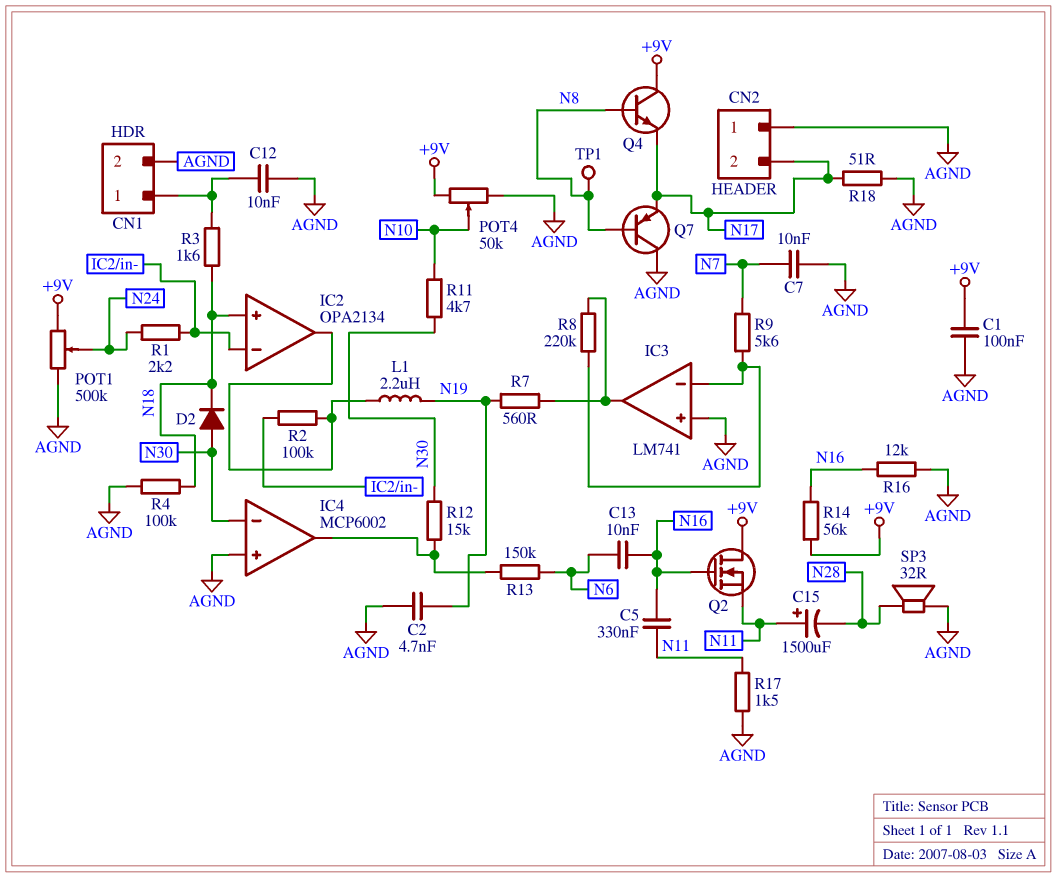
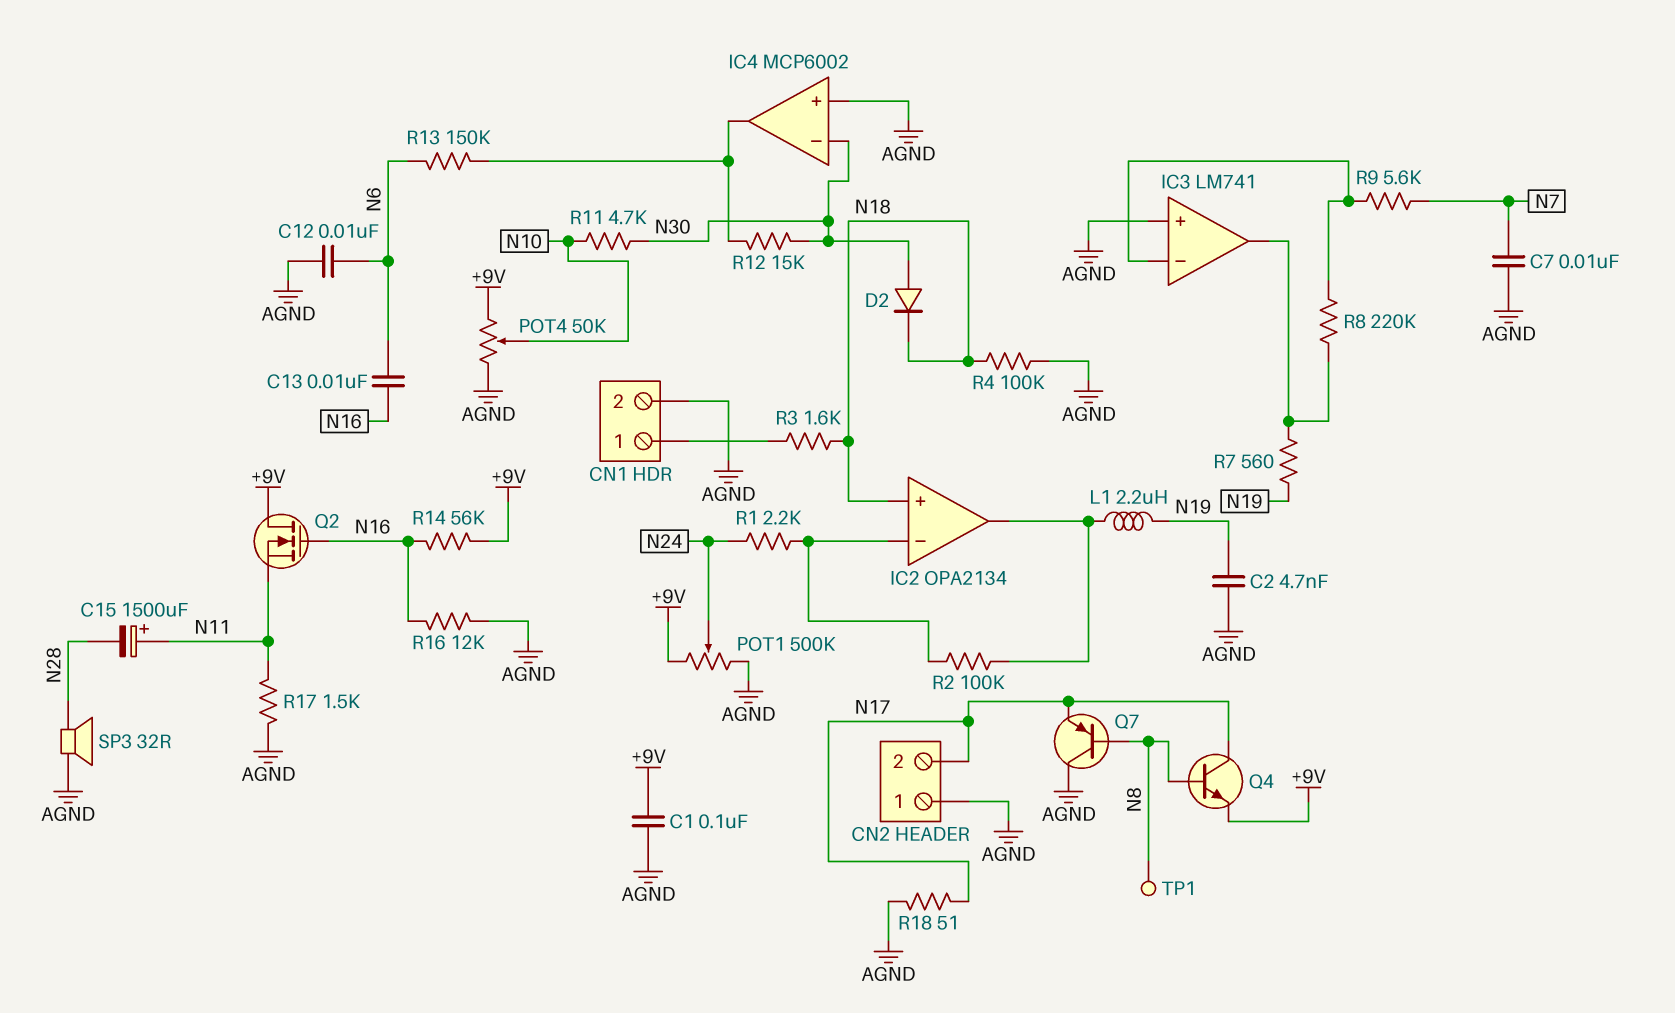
C5: 330nF (N11, N16) -> none
C12: 10nF (AGND, CN1/1) -> 10nF (AGND, N6)
Q4: NPN (B N8, C +9V, E N17) -> NPN (B N8, C N17, E +9V)

